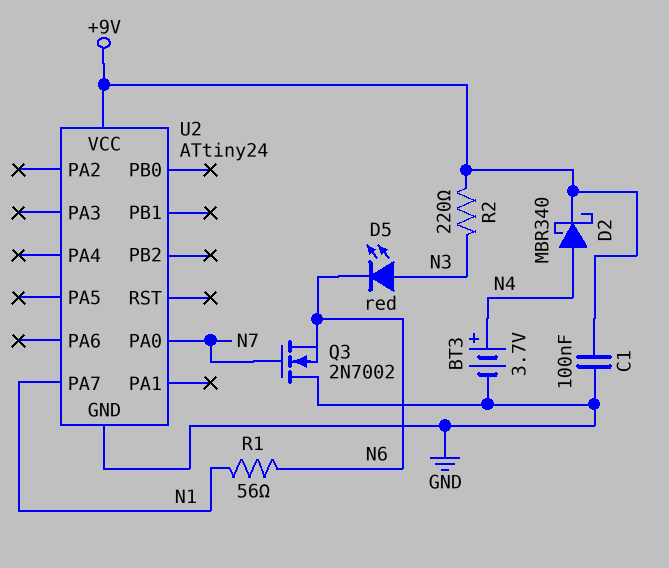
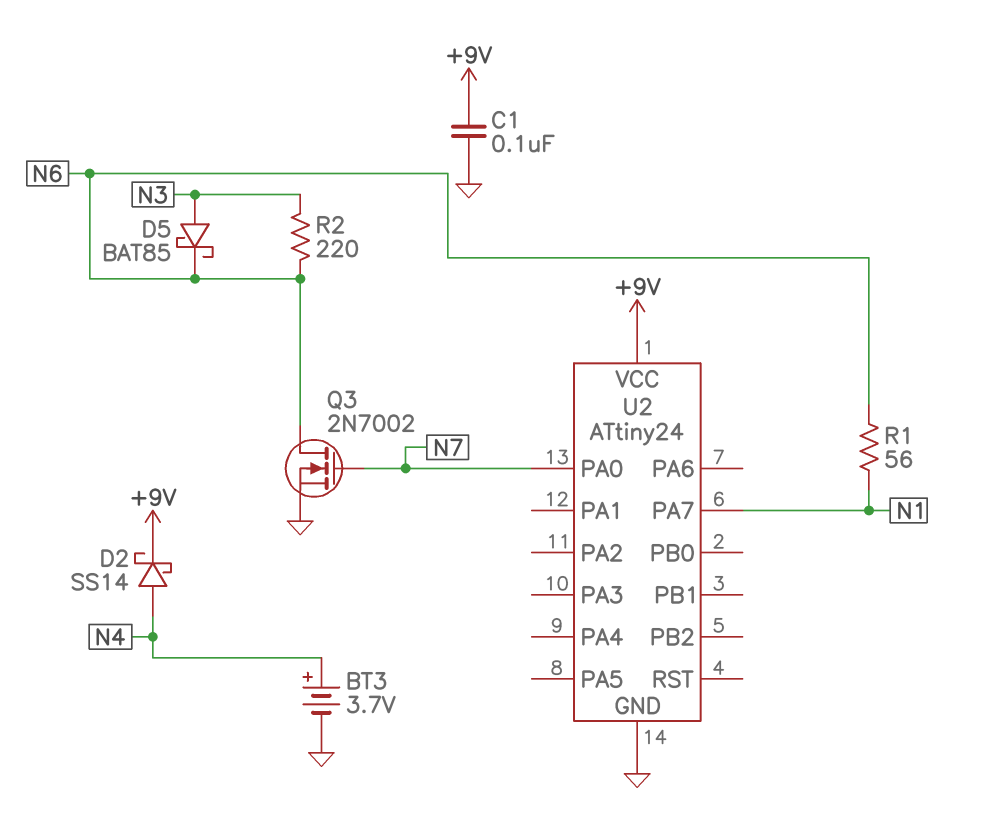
D2: schottky MBR340 (A N4, K +9V) -> schottky SS14 (A N4, K +9V)
D5: LED red (A N3, K N6) -> schottky BAT85 (A N3, K N6)
Q3: NMOS 2N7002 (G N7, D GND, S N6) -> NMOS 2N7002 (G N7, D N6, S GND)
R2: 220 (+9V, N3) -> 220 (N3, N6)

